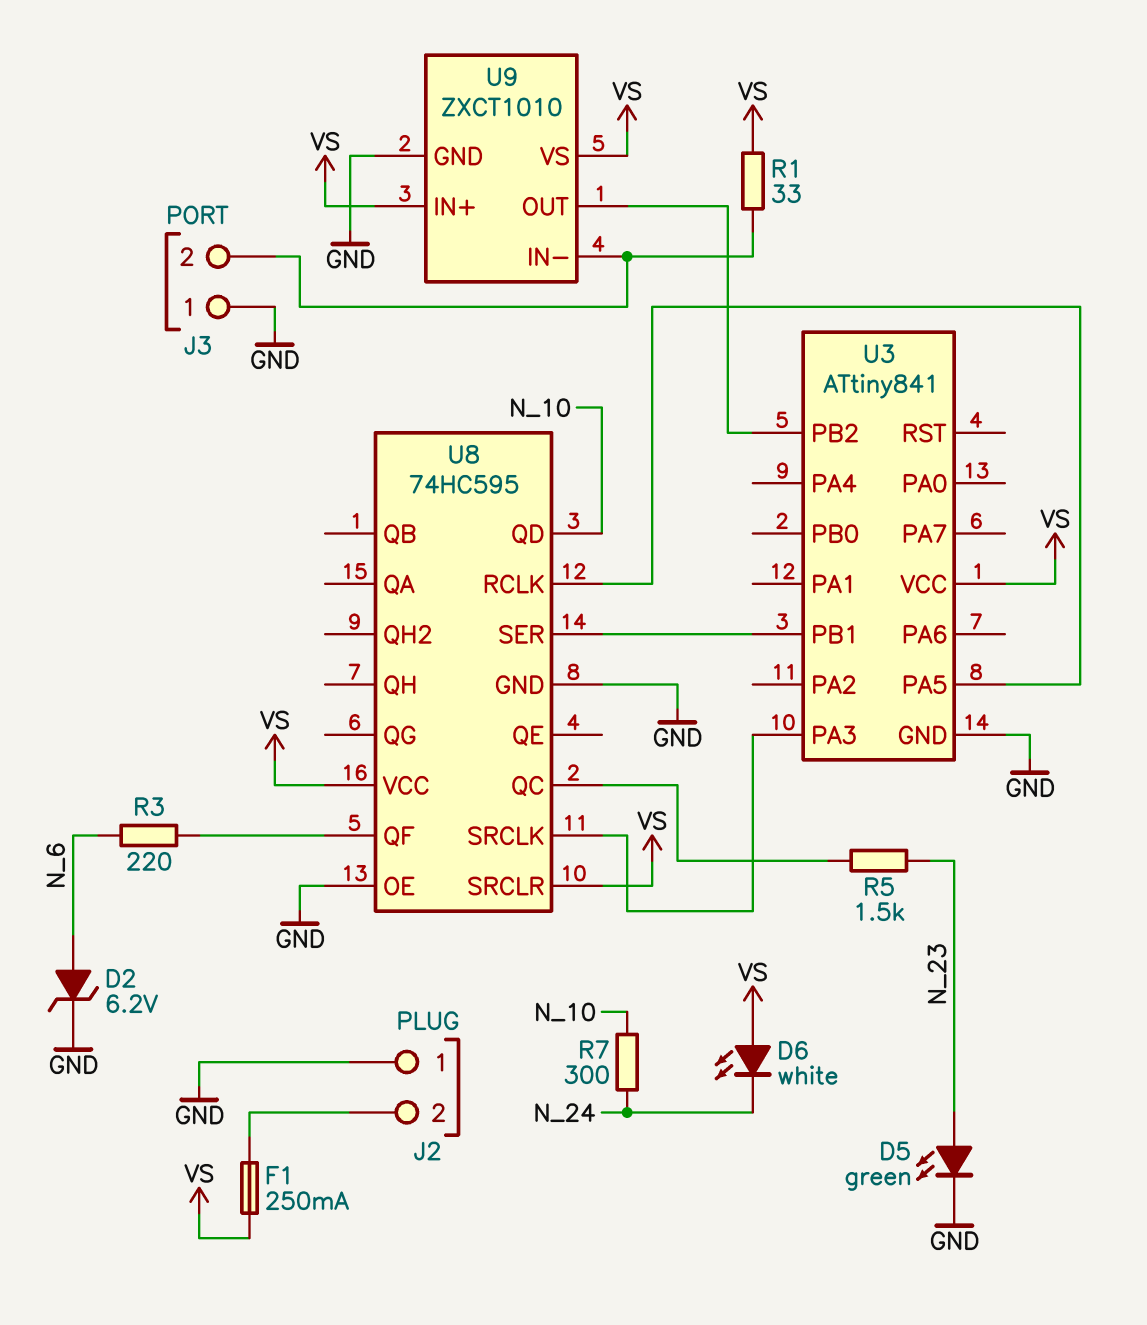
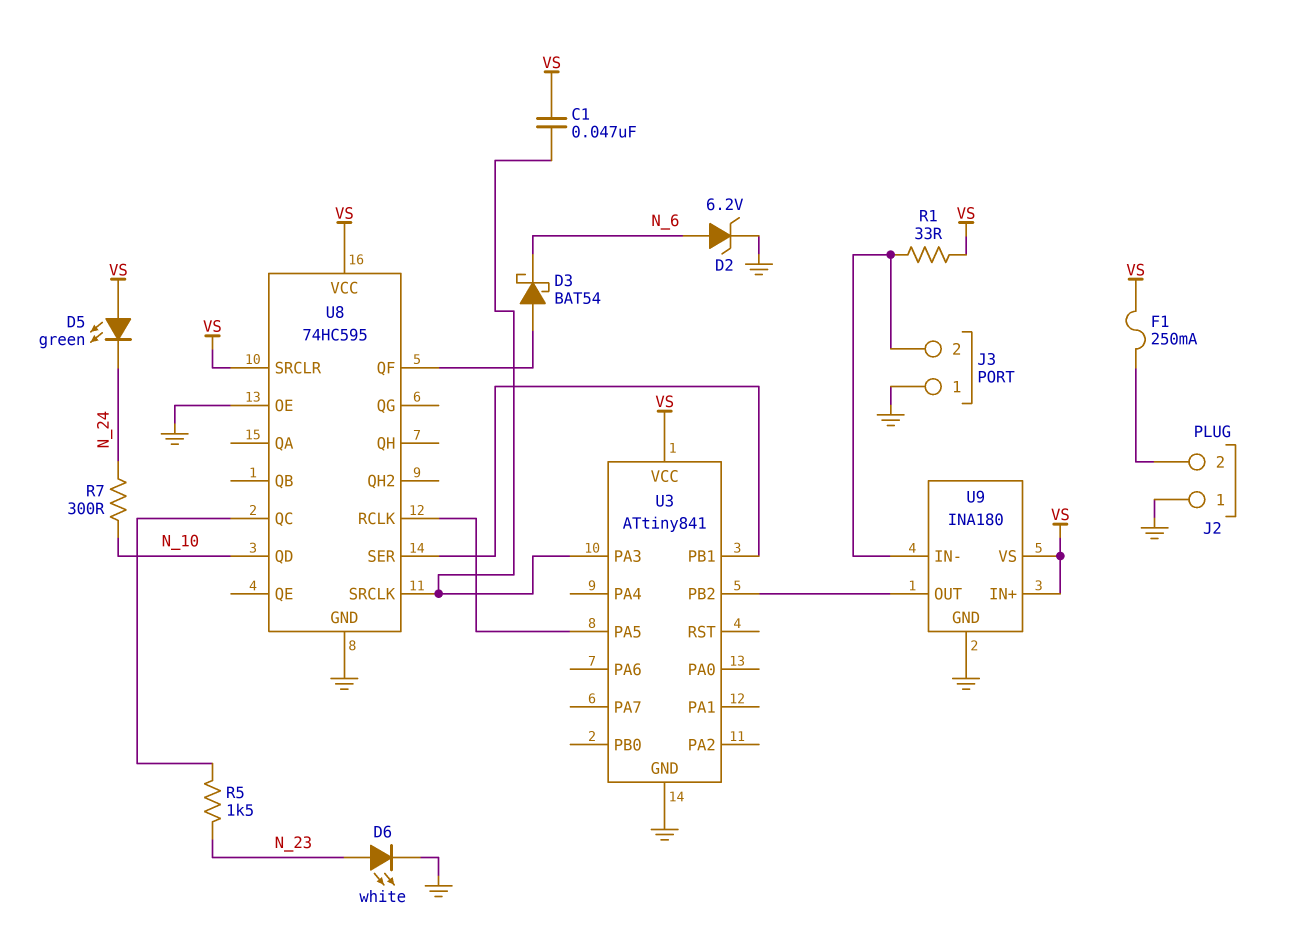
C1: none -> 47nF (U3/PA3, VS)
D3: none -> schottky BAT54 (A U8/QF, K N_6)
D5: LED green (A N_23, K GND) -> LED green (A VS, K N_24)
D6: LED white (A VS, K N_24) -> LED white (A N_23, K GND)
R3: 220 (N_6, U8/QF) -> none
U9: ZXCT1010 -> INA180

